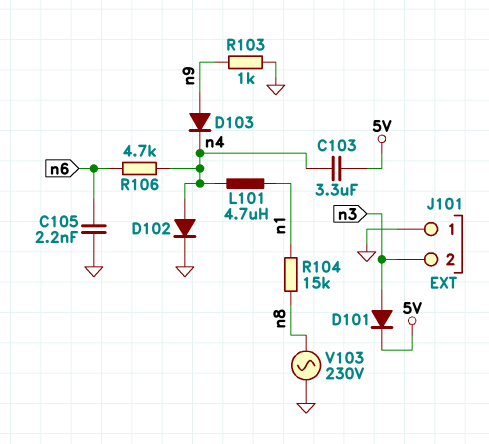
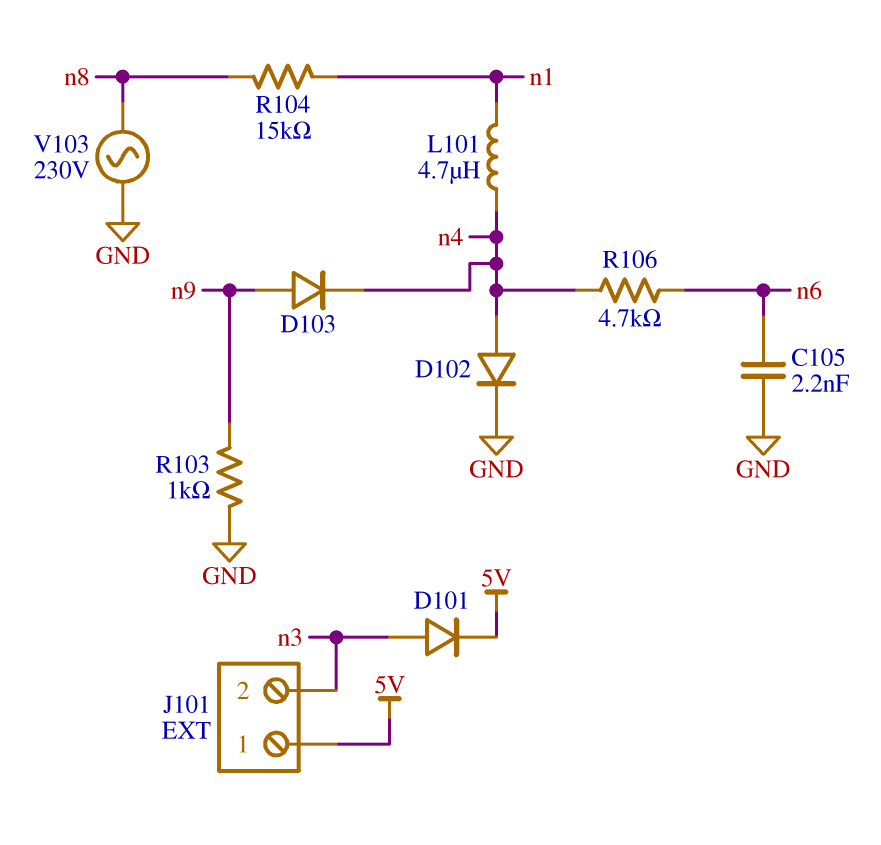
C103: 3.3uF (5V, n4) -> none
J101 pin 1: GND -> 5V

